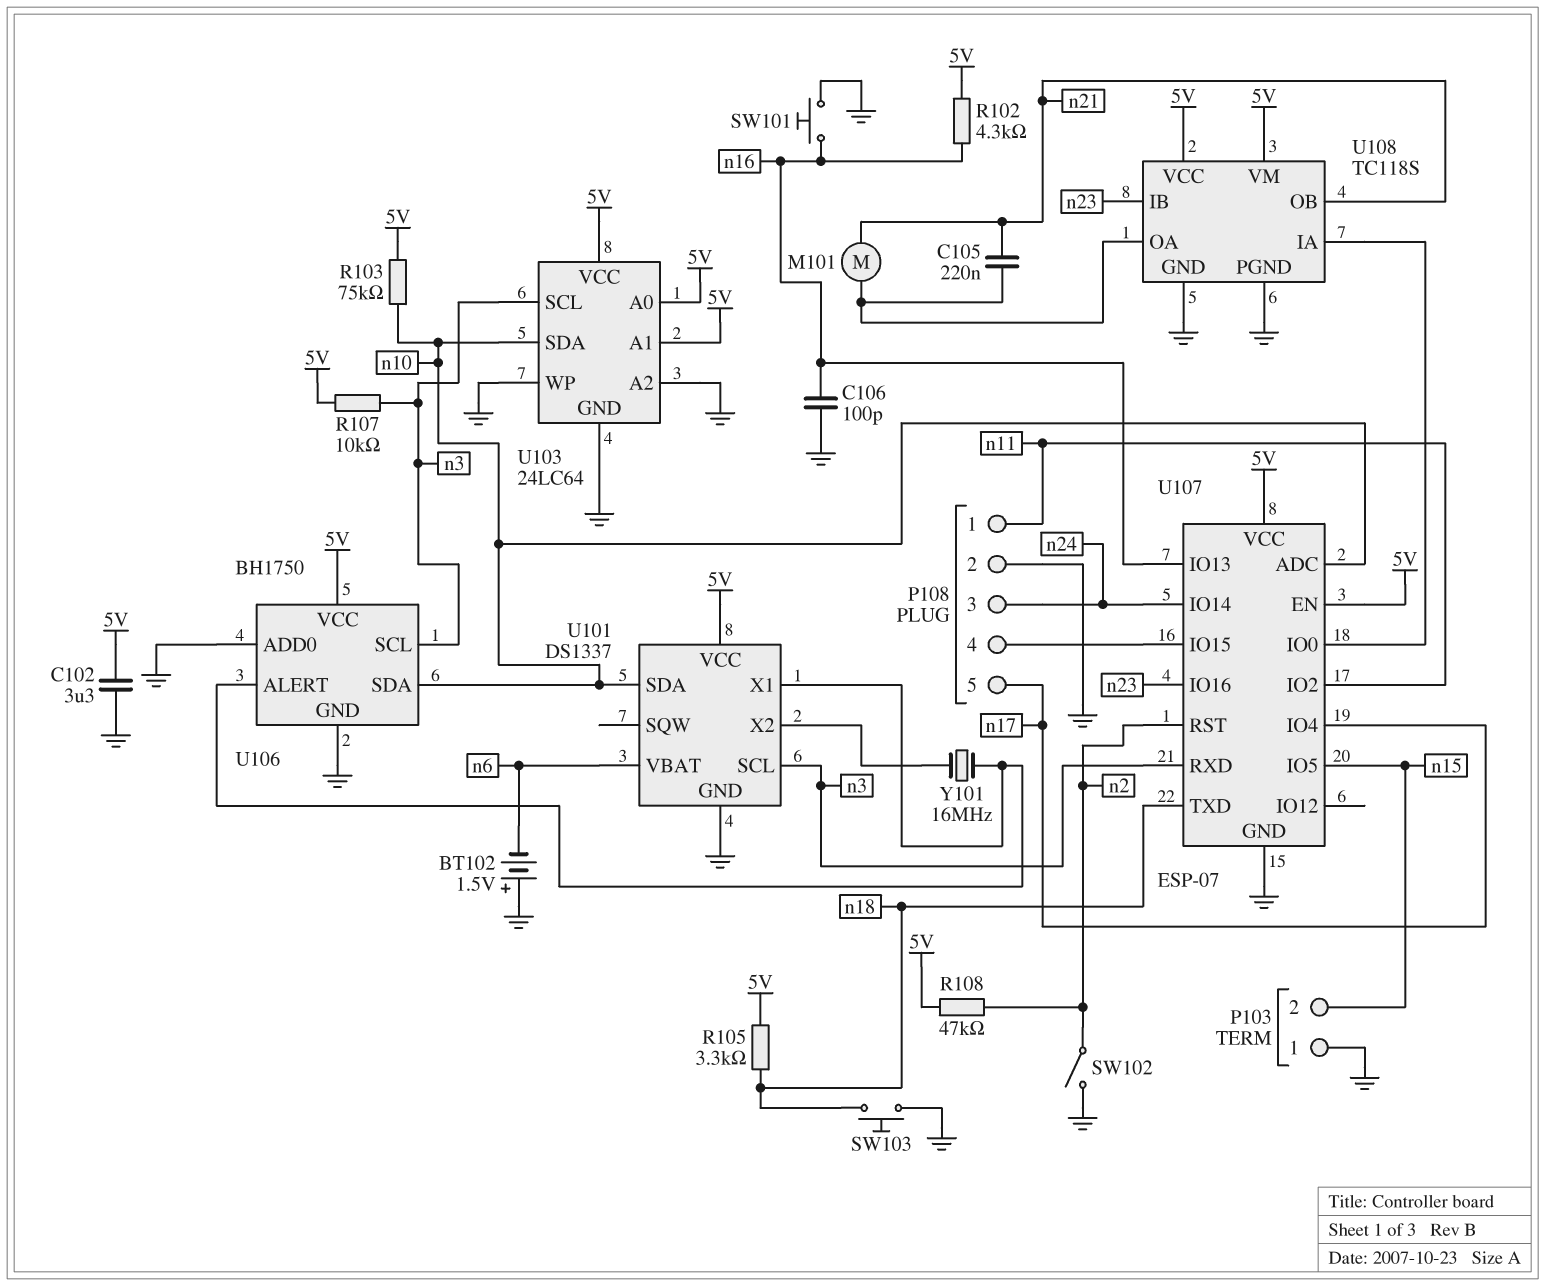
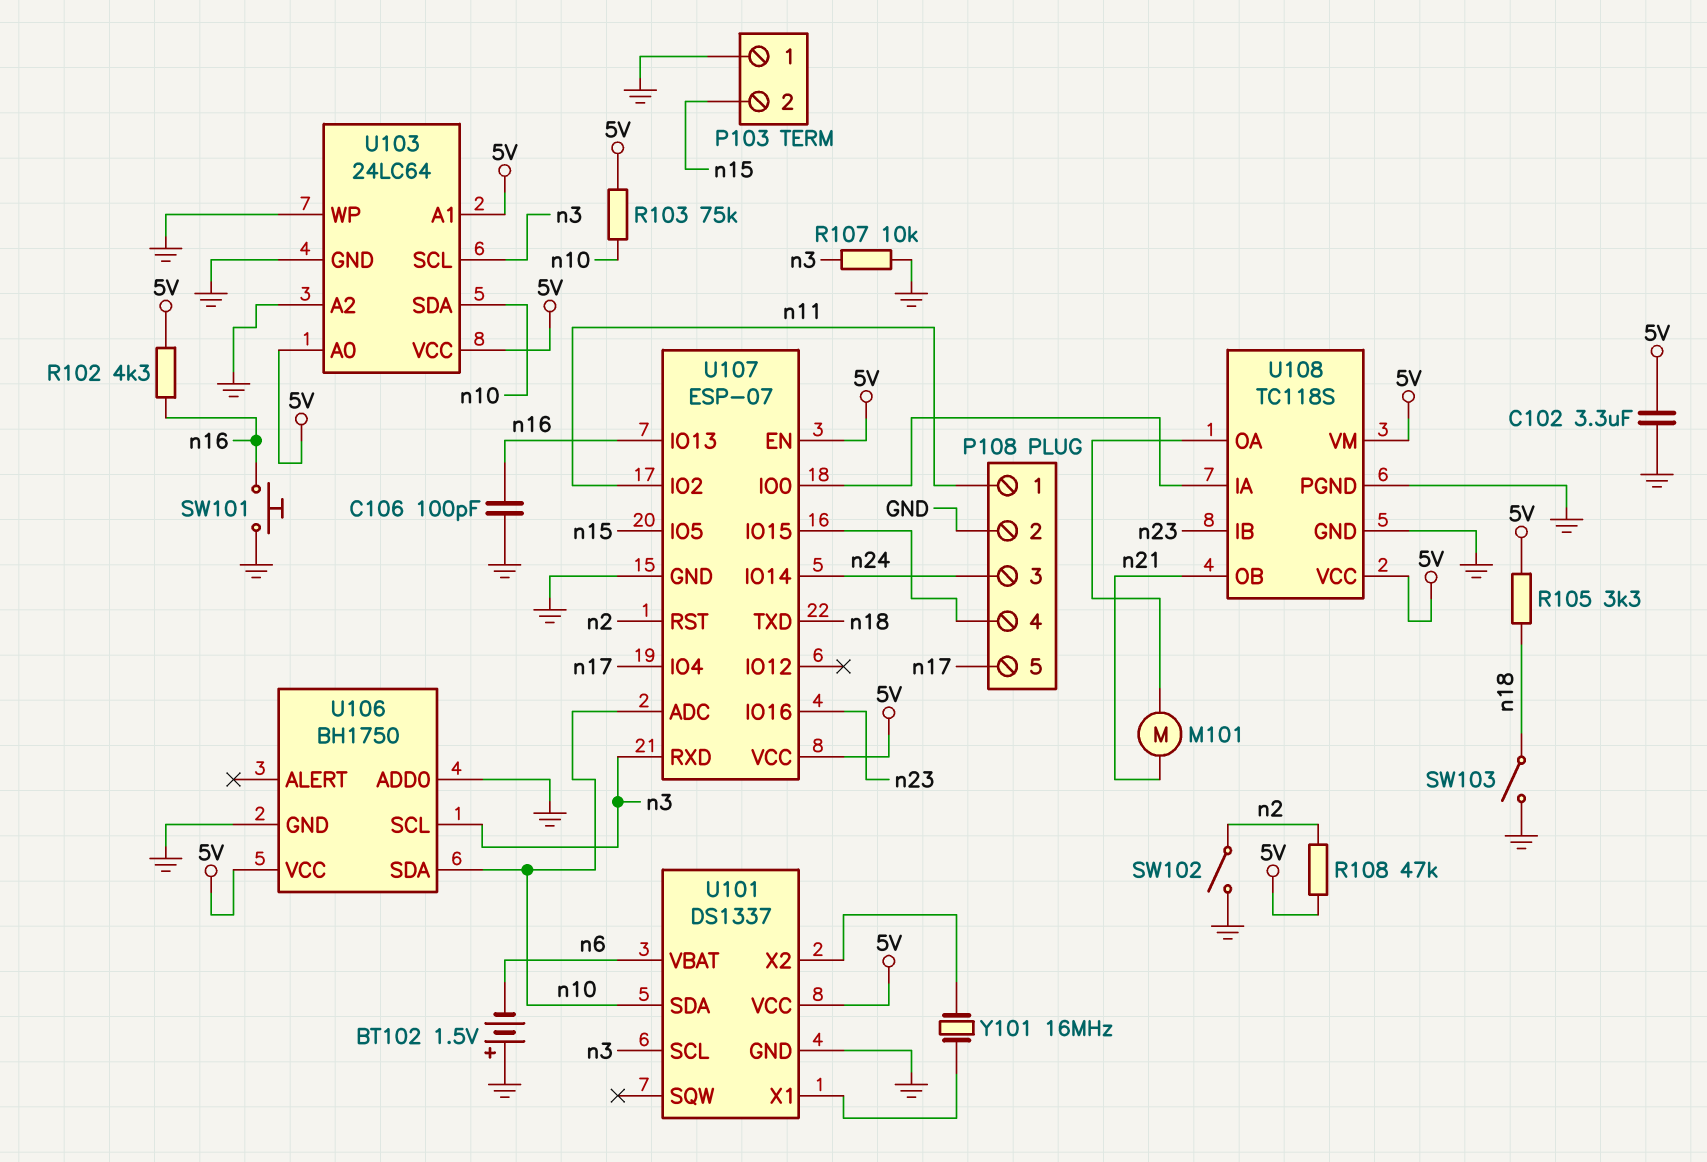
C105: 220nF (U108/OA, n21) -> none
R107: 10k (5V, n3) -> 10k (GND, n3)
SW103: button (GND, n18) -> switch (GND, n18)
U106 pin ALERT: U101/X1 -> none

